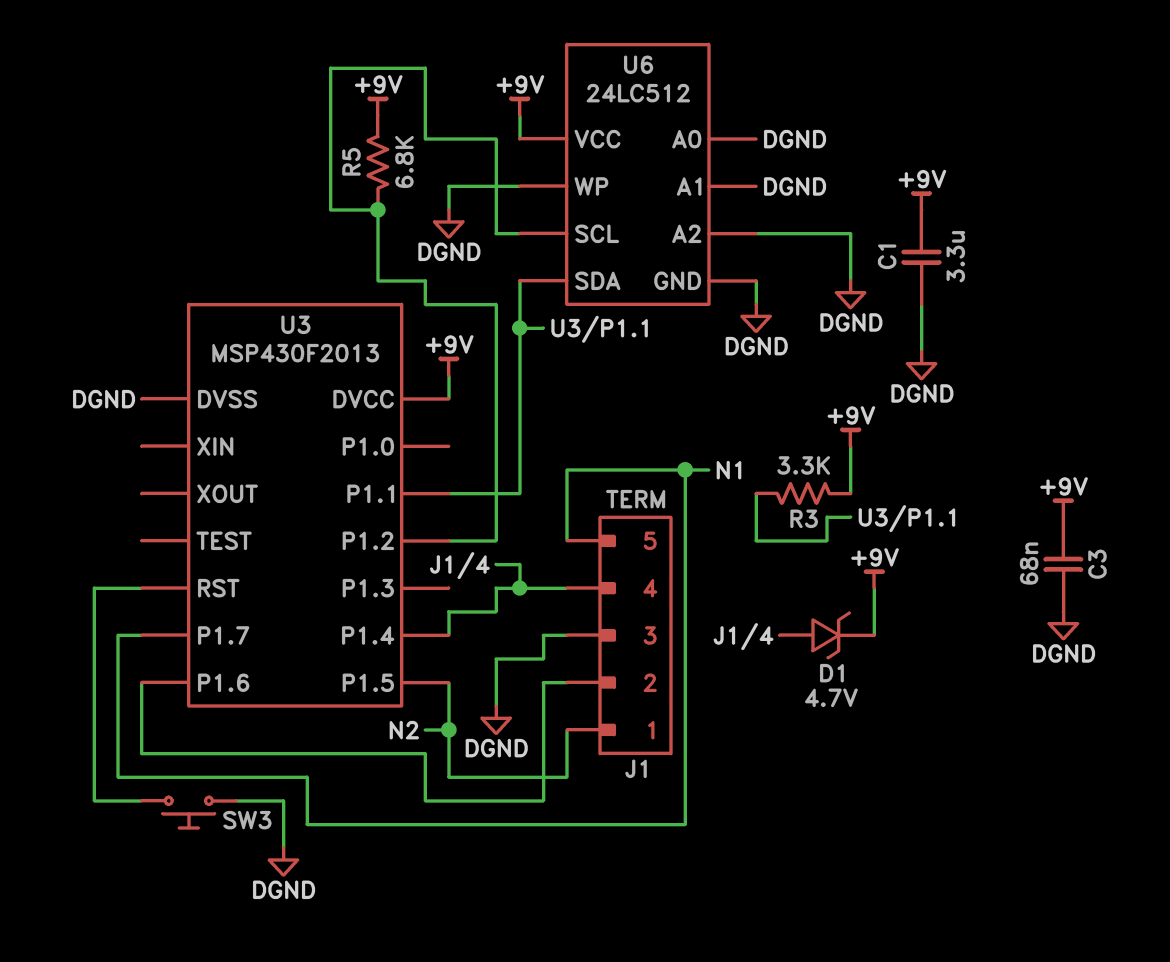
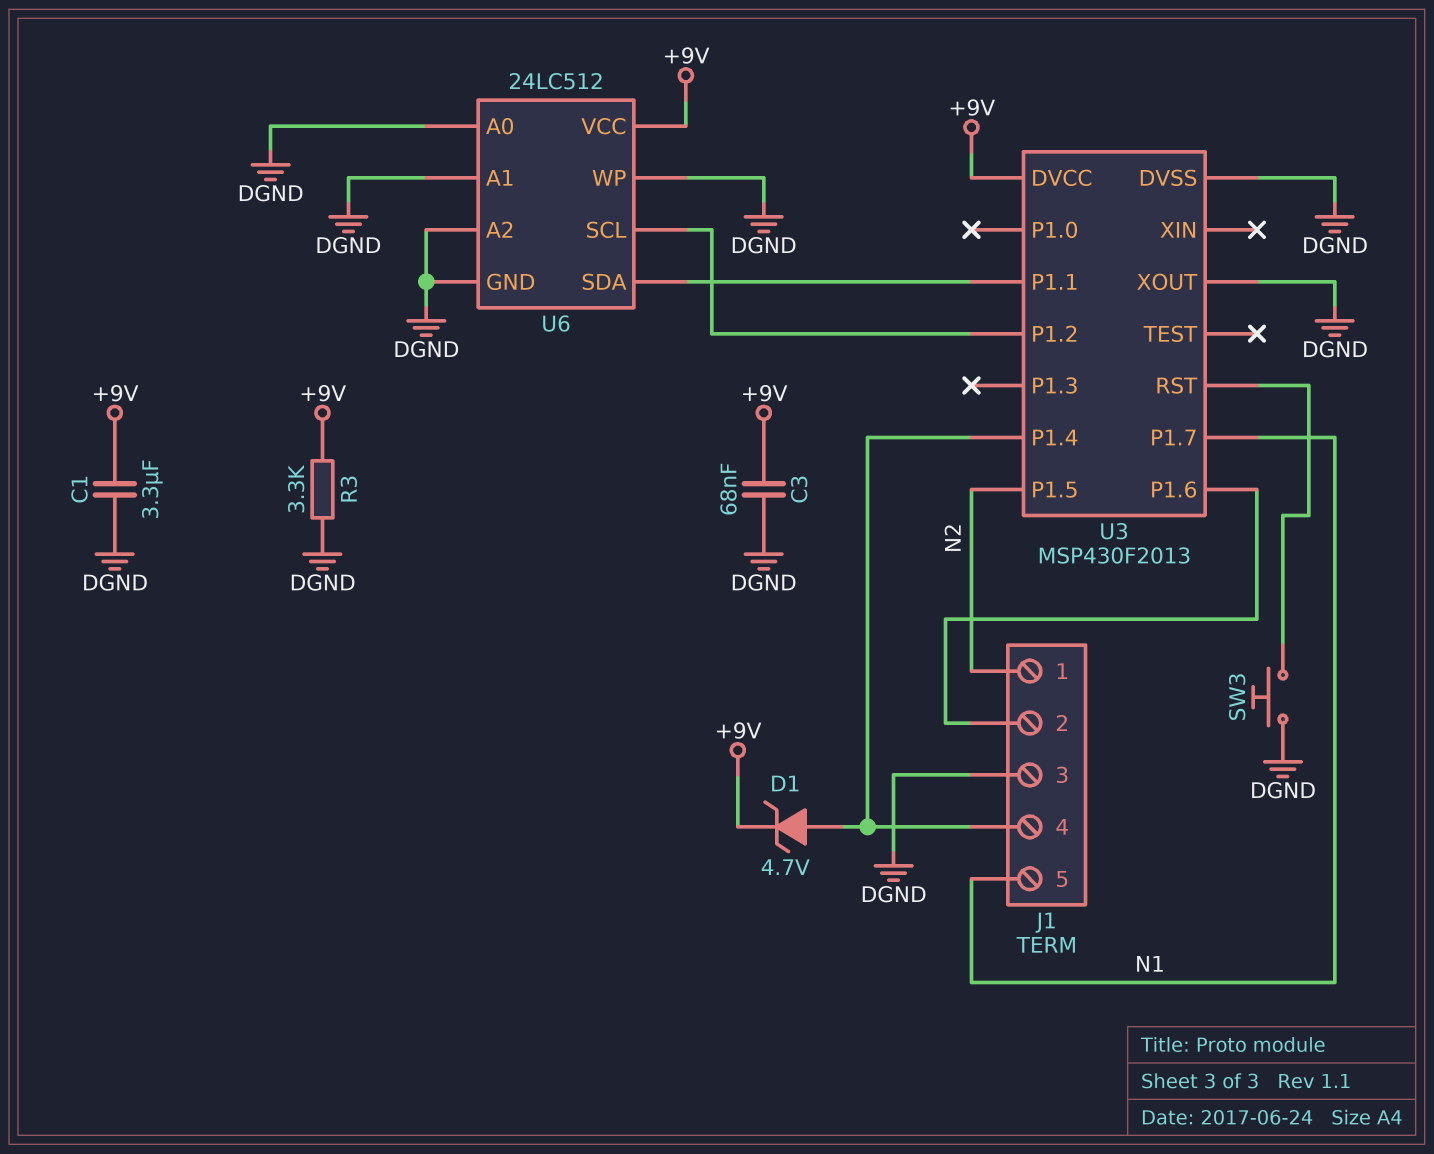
R3: 3.3k (+9V, U3/P1.1) -> 3.3k (+9V, DGND)
R5: 6.8k (+9V, U3/P1.2) -> none
U3 pin XOUT: none -> DGND

